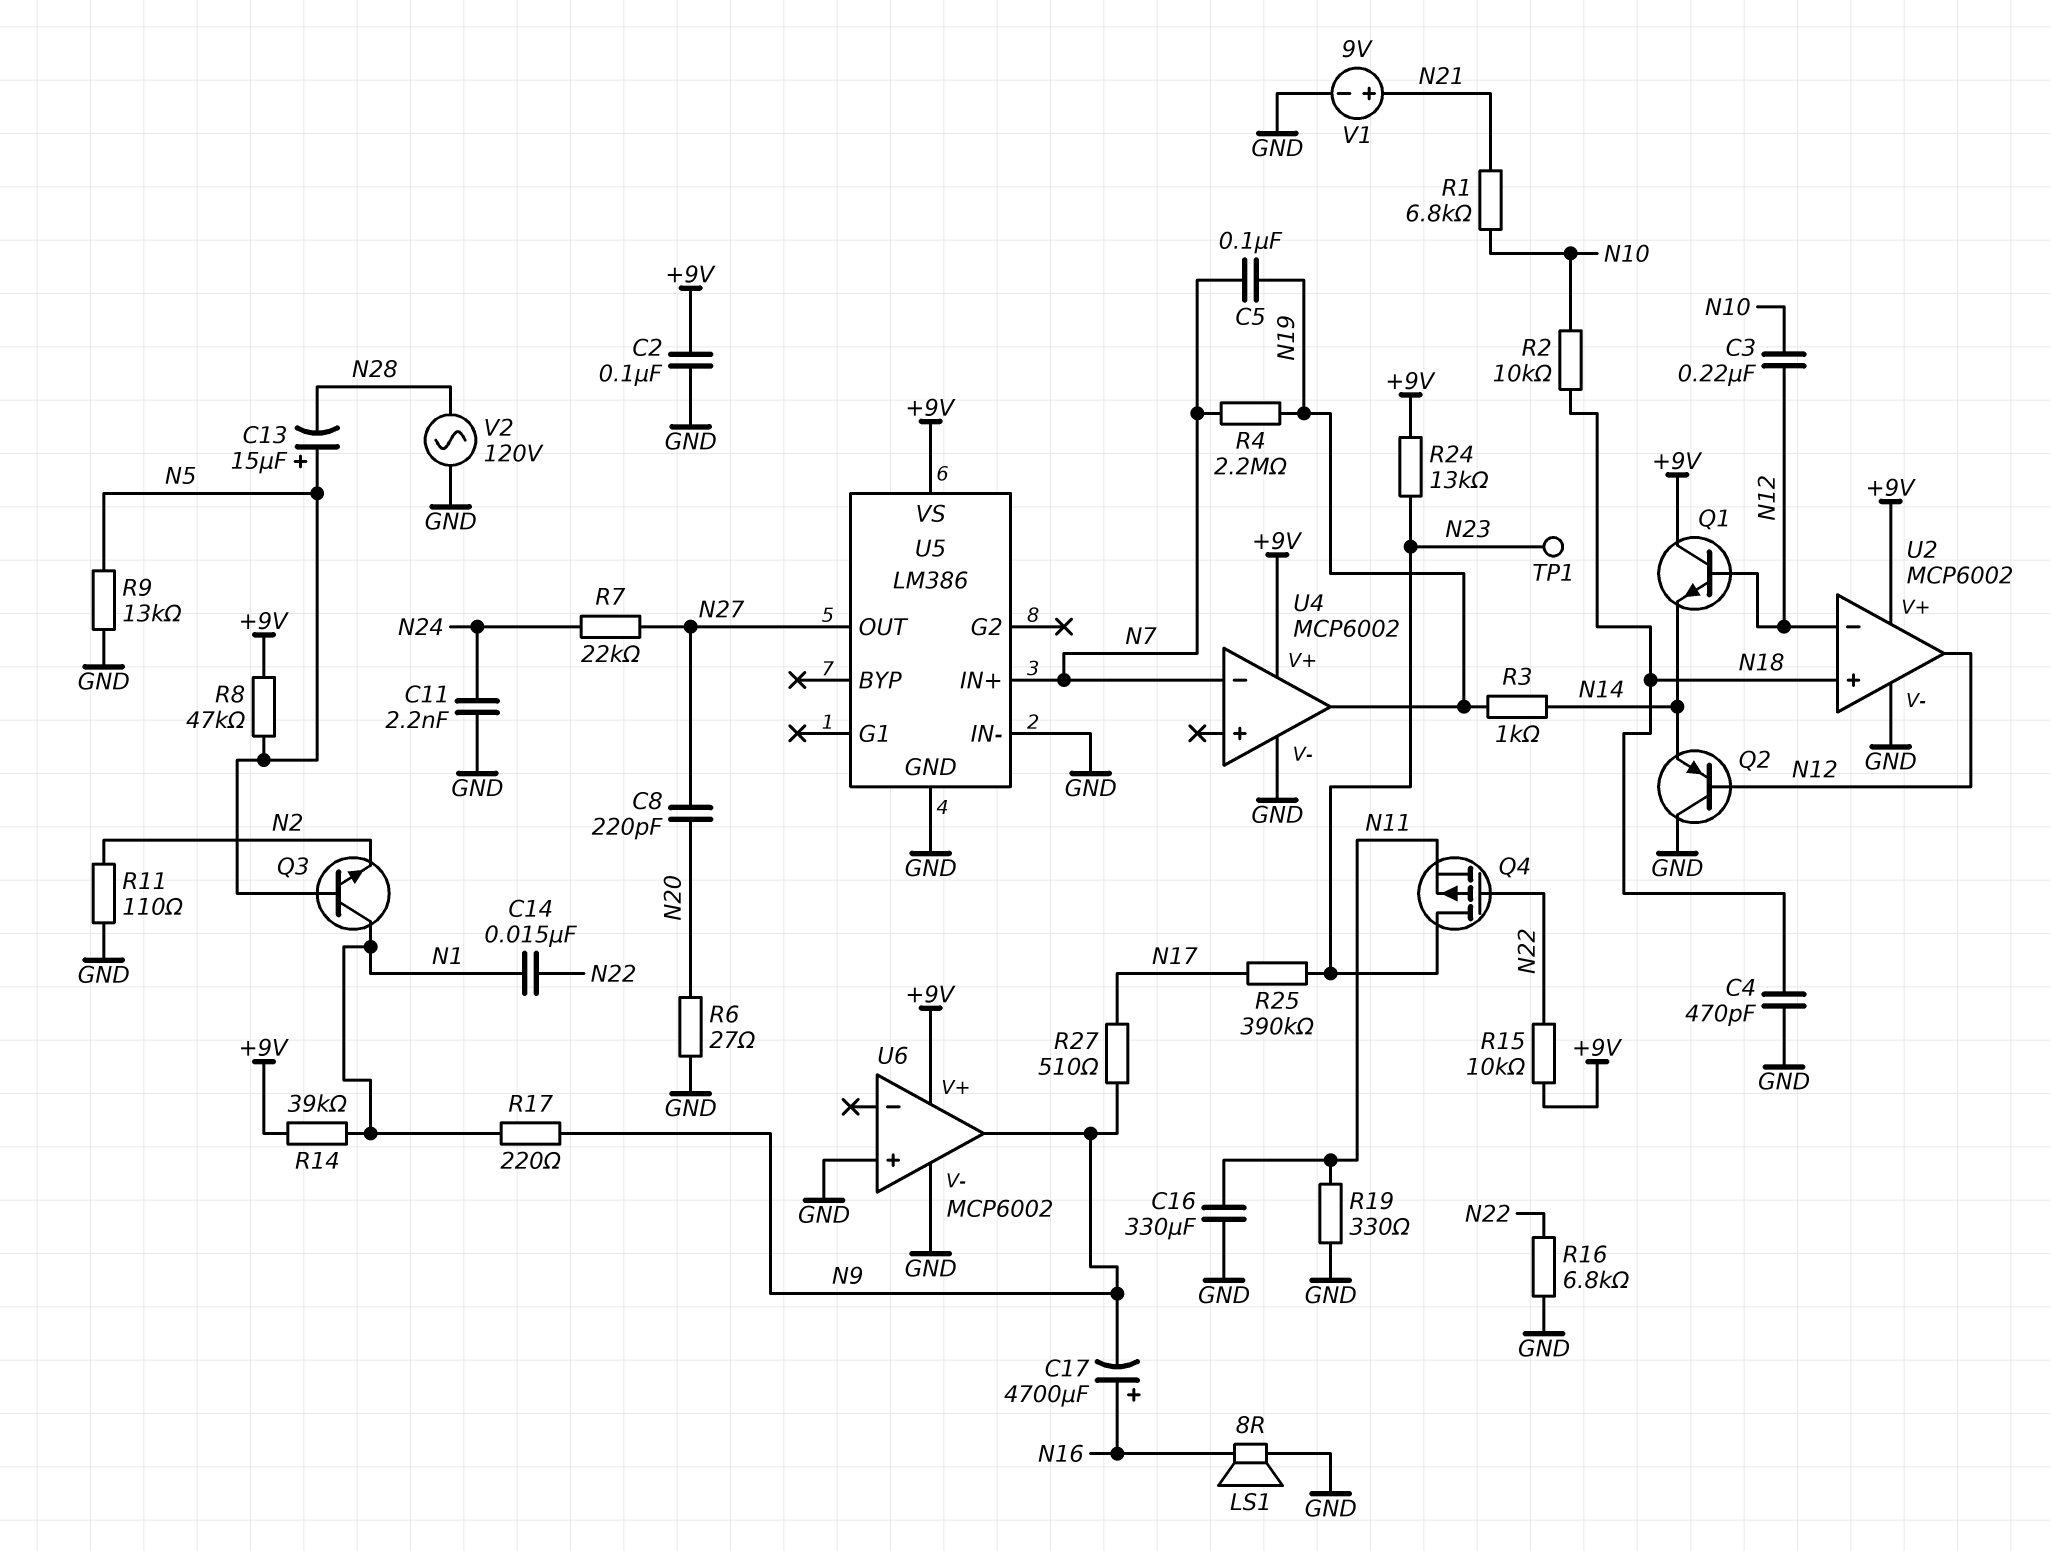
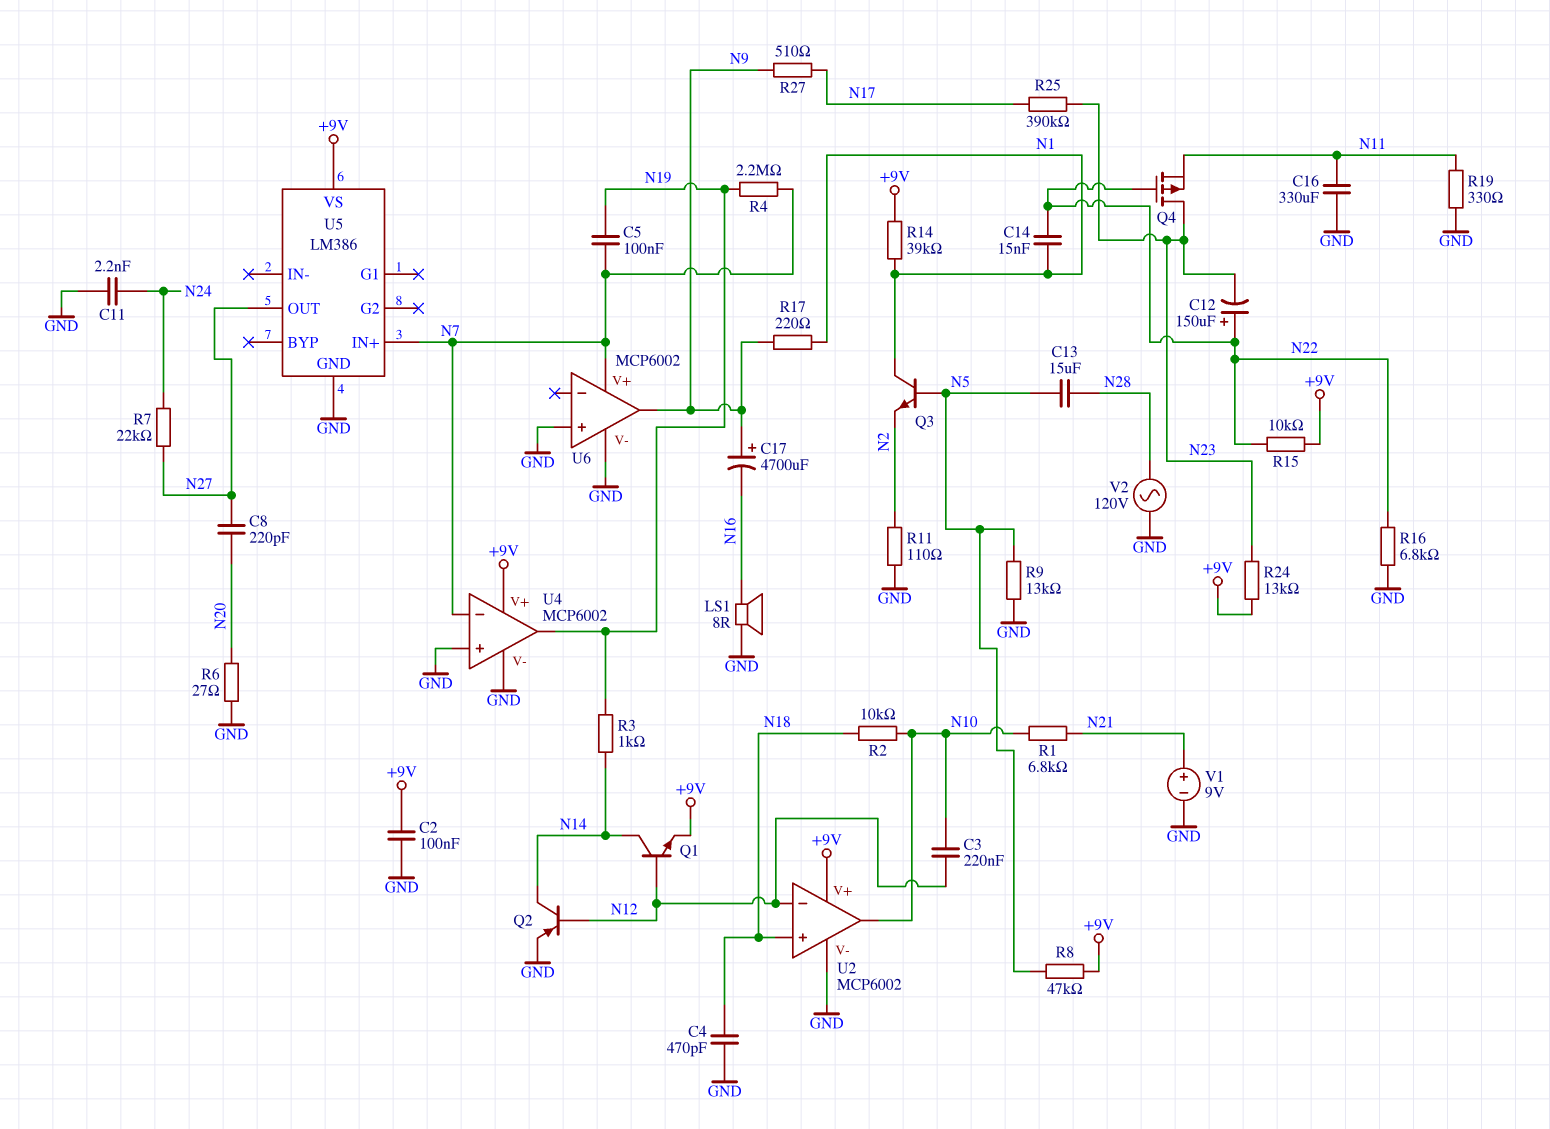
C12: none -> 150uF (plus N22, minus N23)
C13: 15uF (plus N5, minus N28) -> 15uF (N5, N28)
C17: 4700uF (plus N16, minus N9) -> 4700uF (plus N9, minus N16)
Q1: NPN (B N12, C +9V, E N14) -> NPN (B N12, C N14, E +9V)
Q2: PNP (B N12, C GND, E N14) -> PNP (B N12, C N14, E GND)
TP1: test point (N23) -> none
U2 pin out: N12 -> N10
U4 pin in+: none -> GND
U5 pin IN-: GND -> none
U6 pin V+: +9V -> N7

